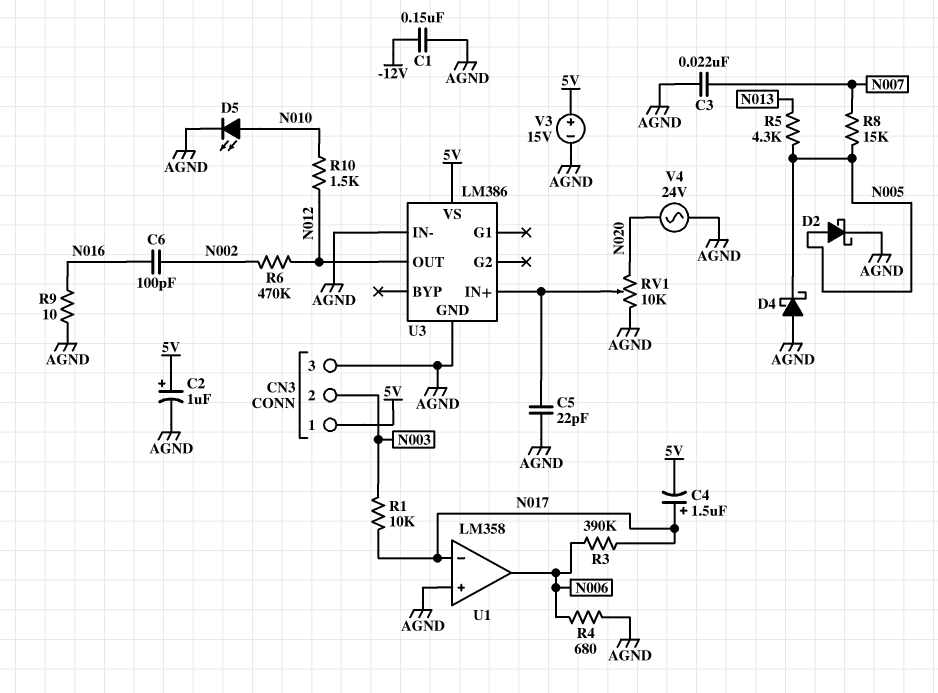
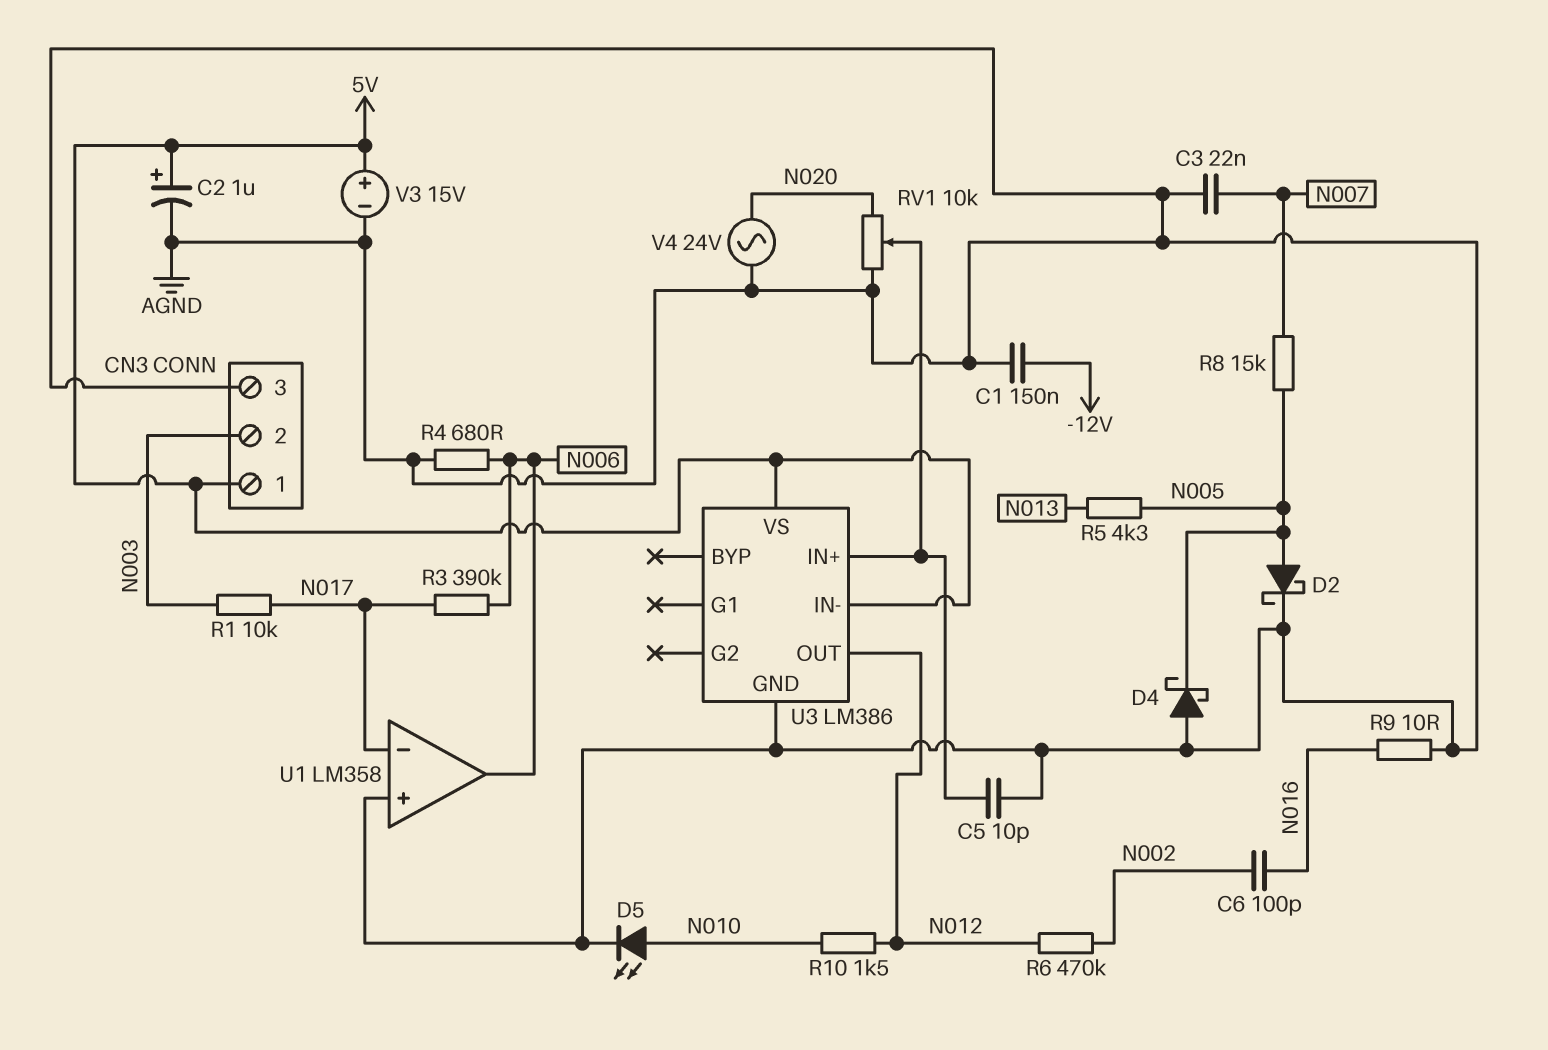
C4: 1.5uF (plus N017, minus 5V) -> none
C5: 22pF (AGND, U3/IN+) -> 10pF (AGND, U3/IN+)
U3 pin IN-: AGND -> 5V

